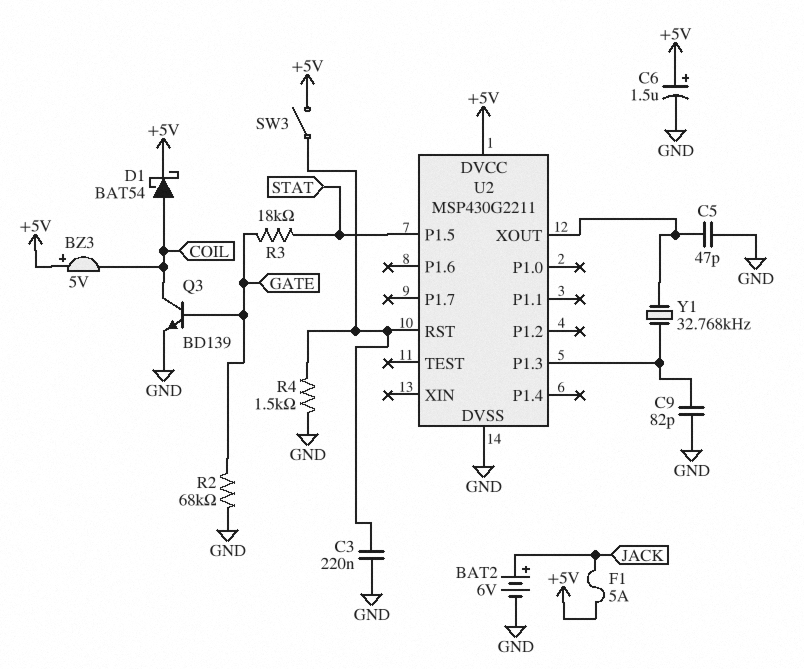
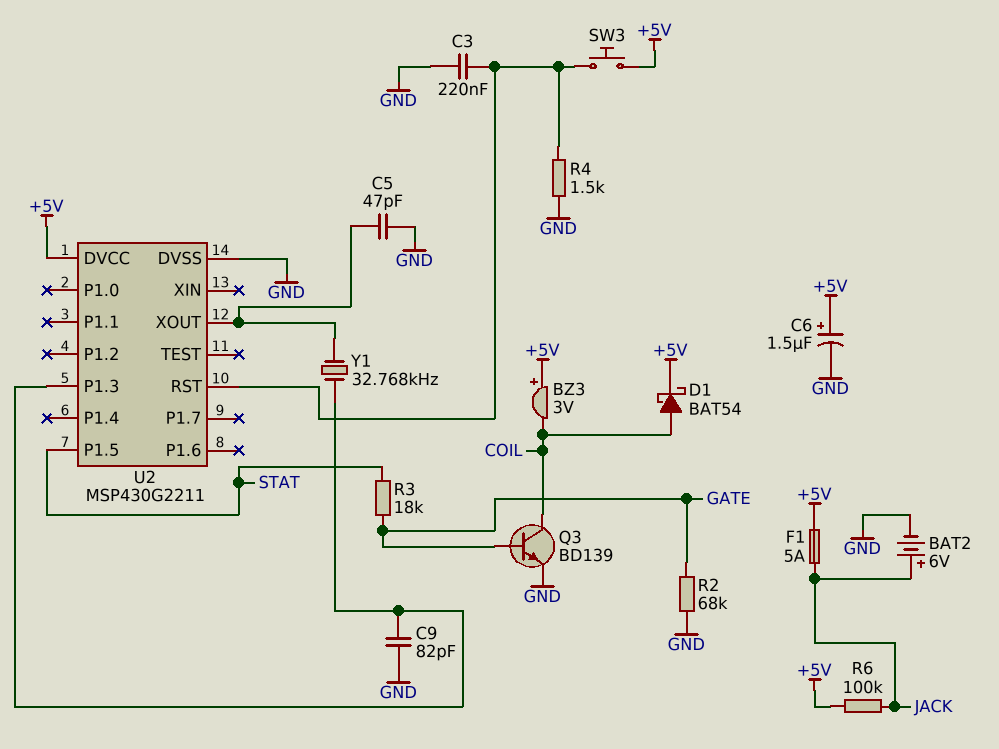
BZ3: buzzer 5V (plus +5V, minus COIL) -> buzzer 3V (plus +5V, minus COIL)
R6: none -> 100k (+5V, JACK)
SW3: switch (+5V, U2/RST) -> button (+5V, U2/RST)

